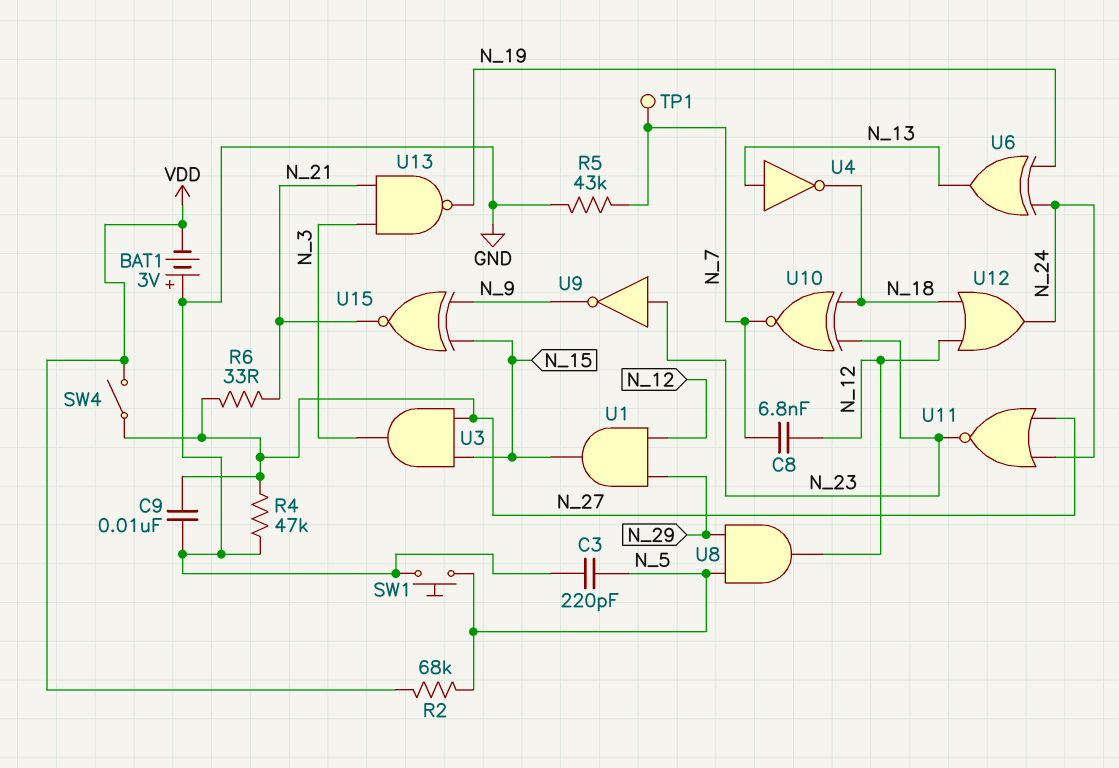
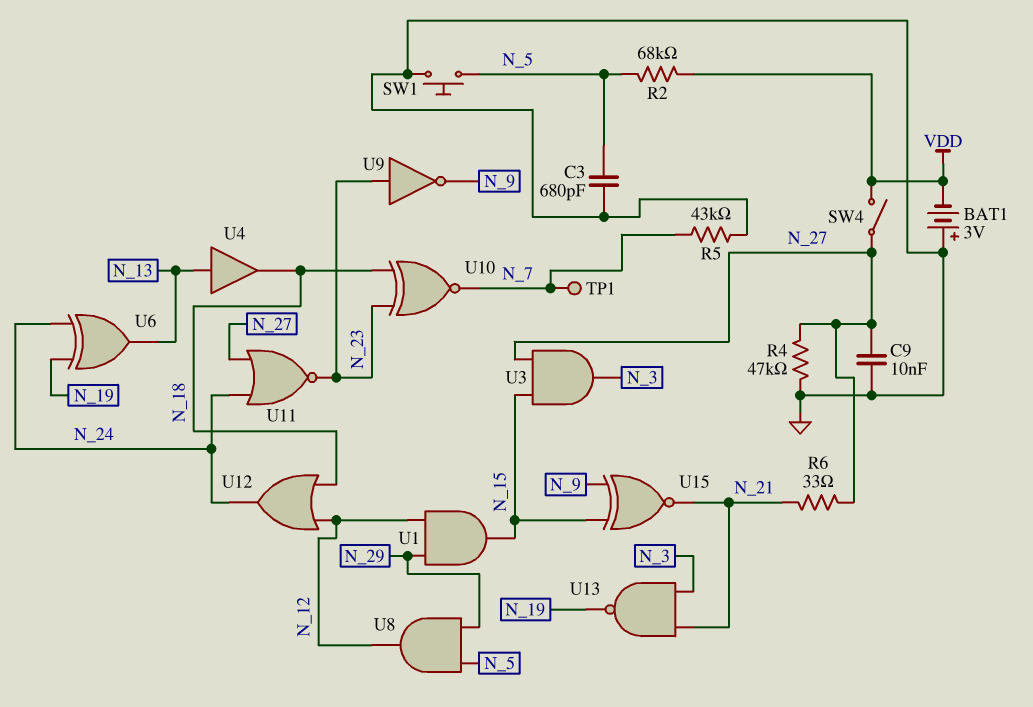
C3: 220pF (GND, N_5) -> 680pF (GND, N_5)
C8: 6.8nF (N_7, N_12) -> none
U4: NOT (in N_13, out N_18) -> buffer (in N_13, out N_18)

